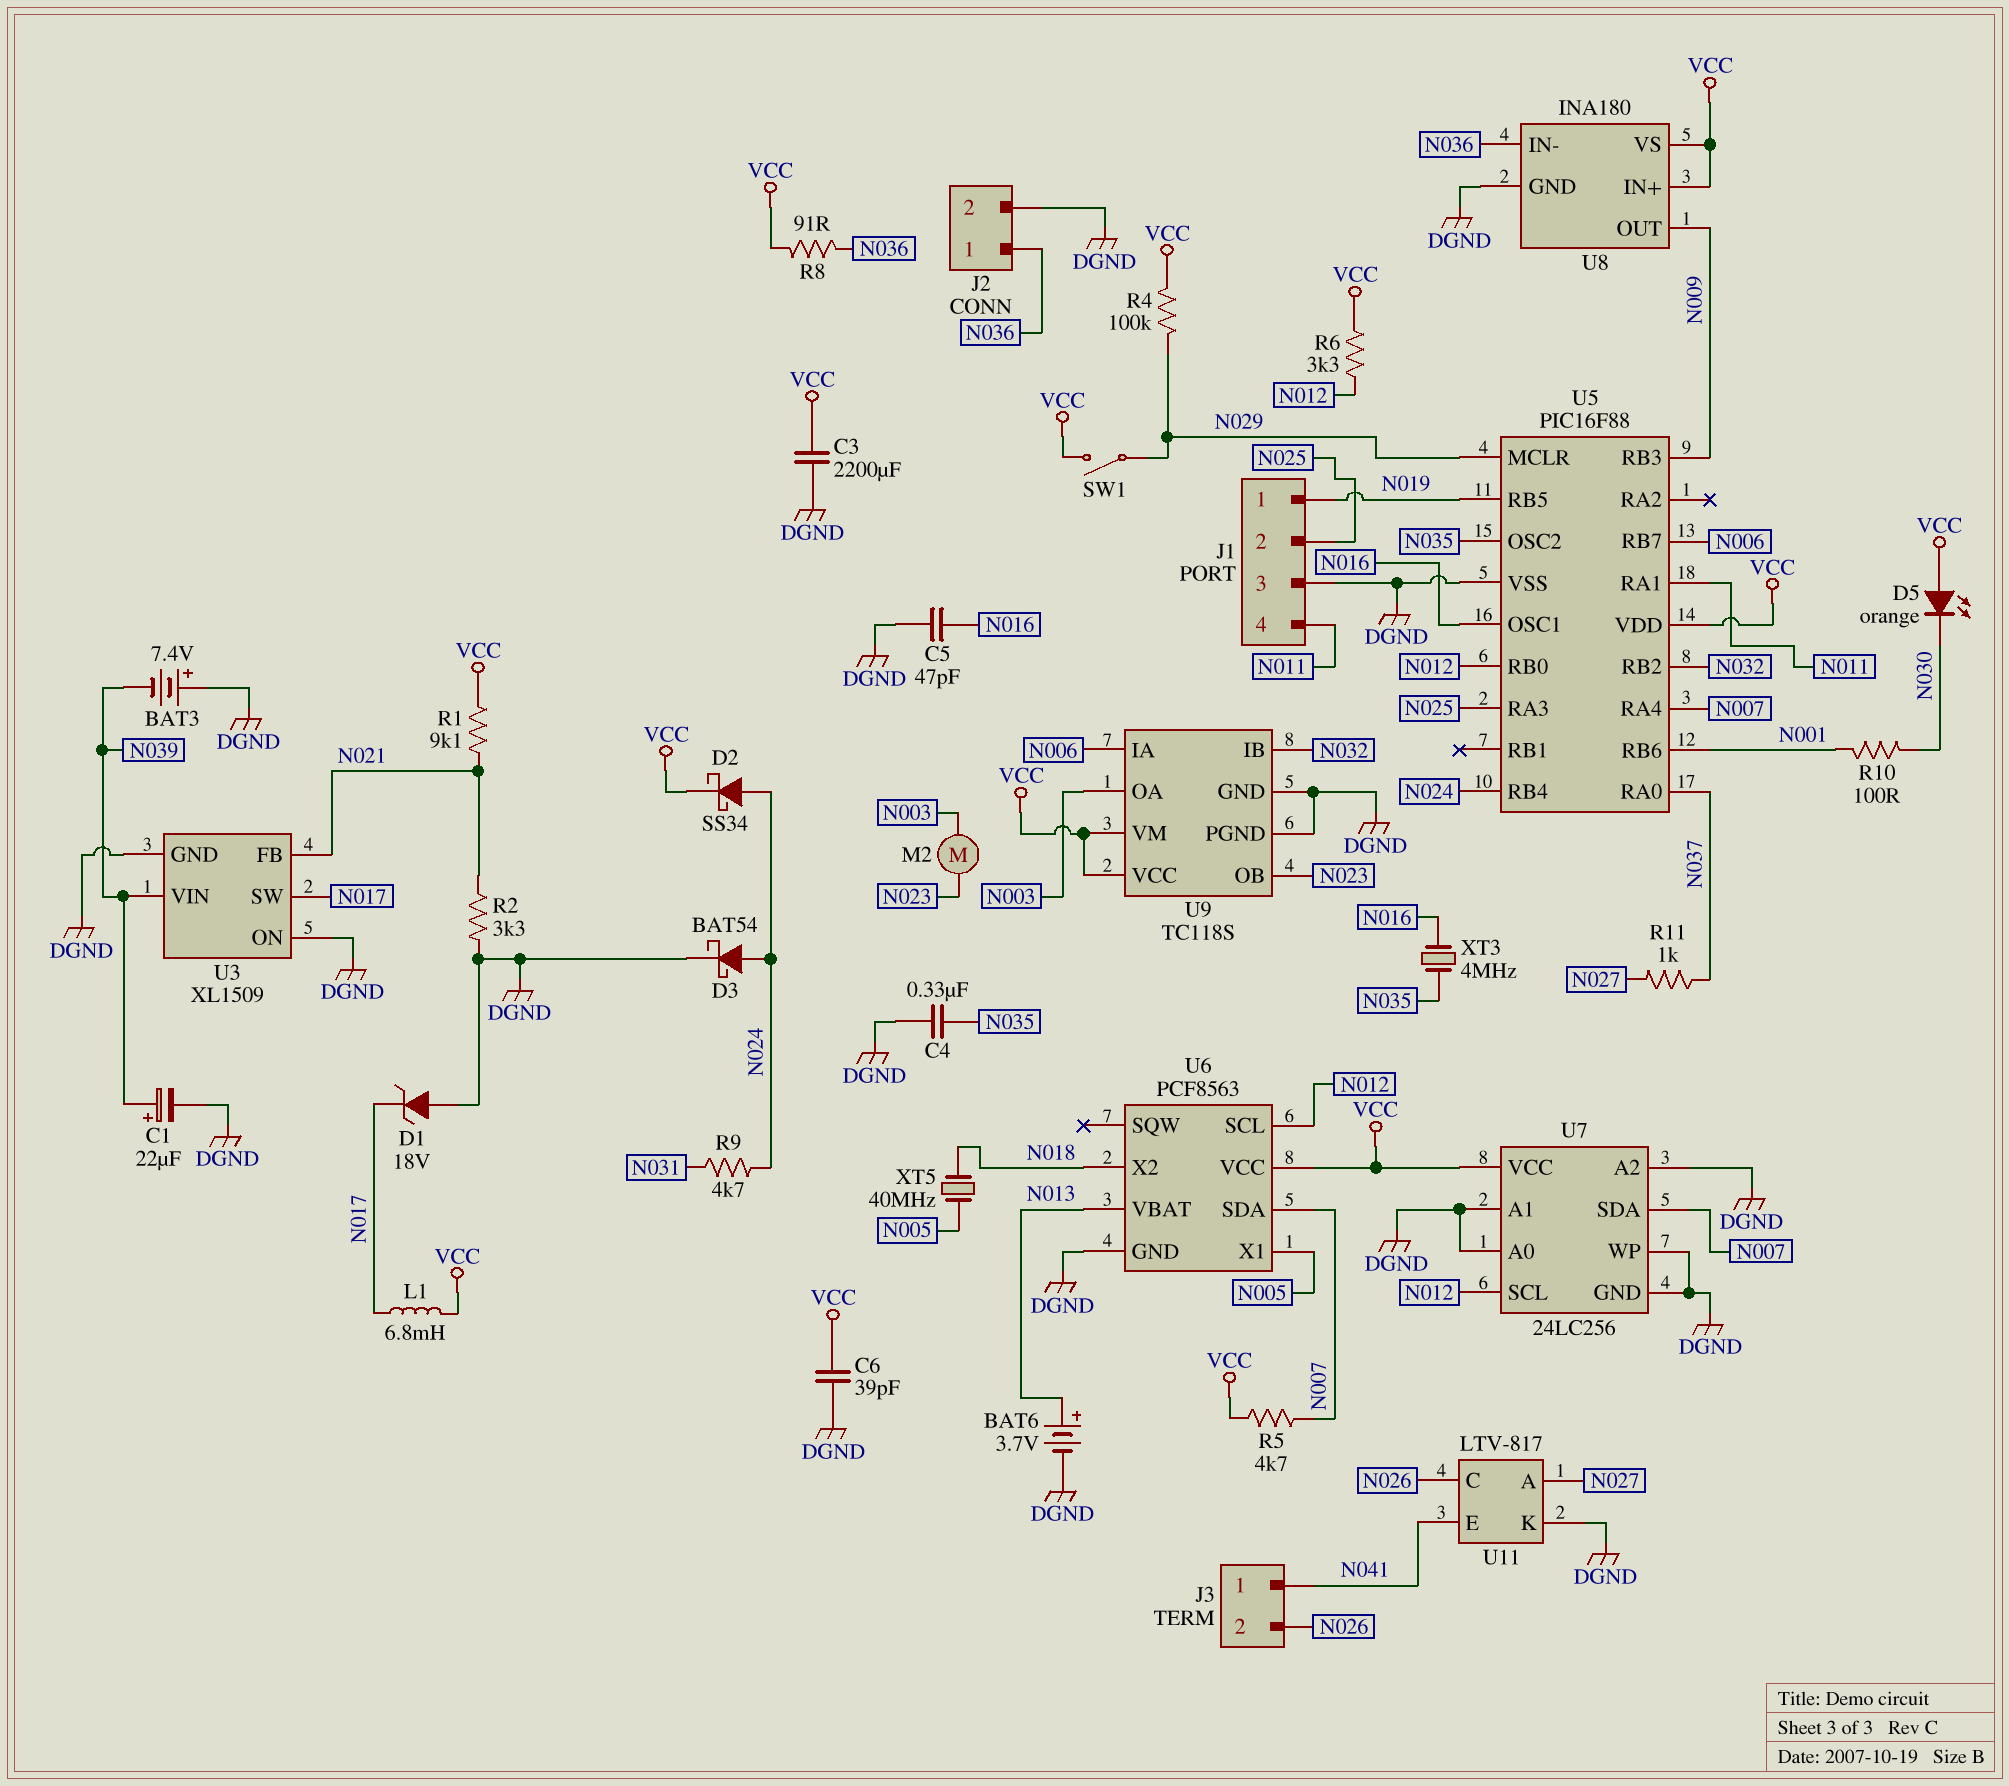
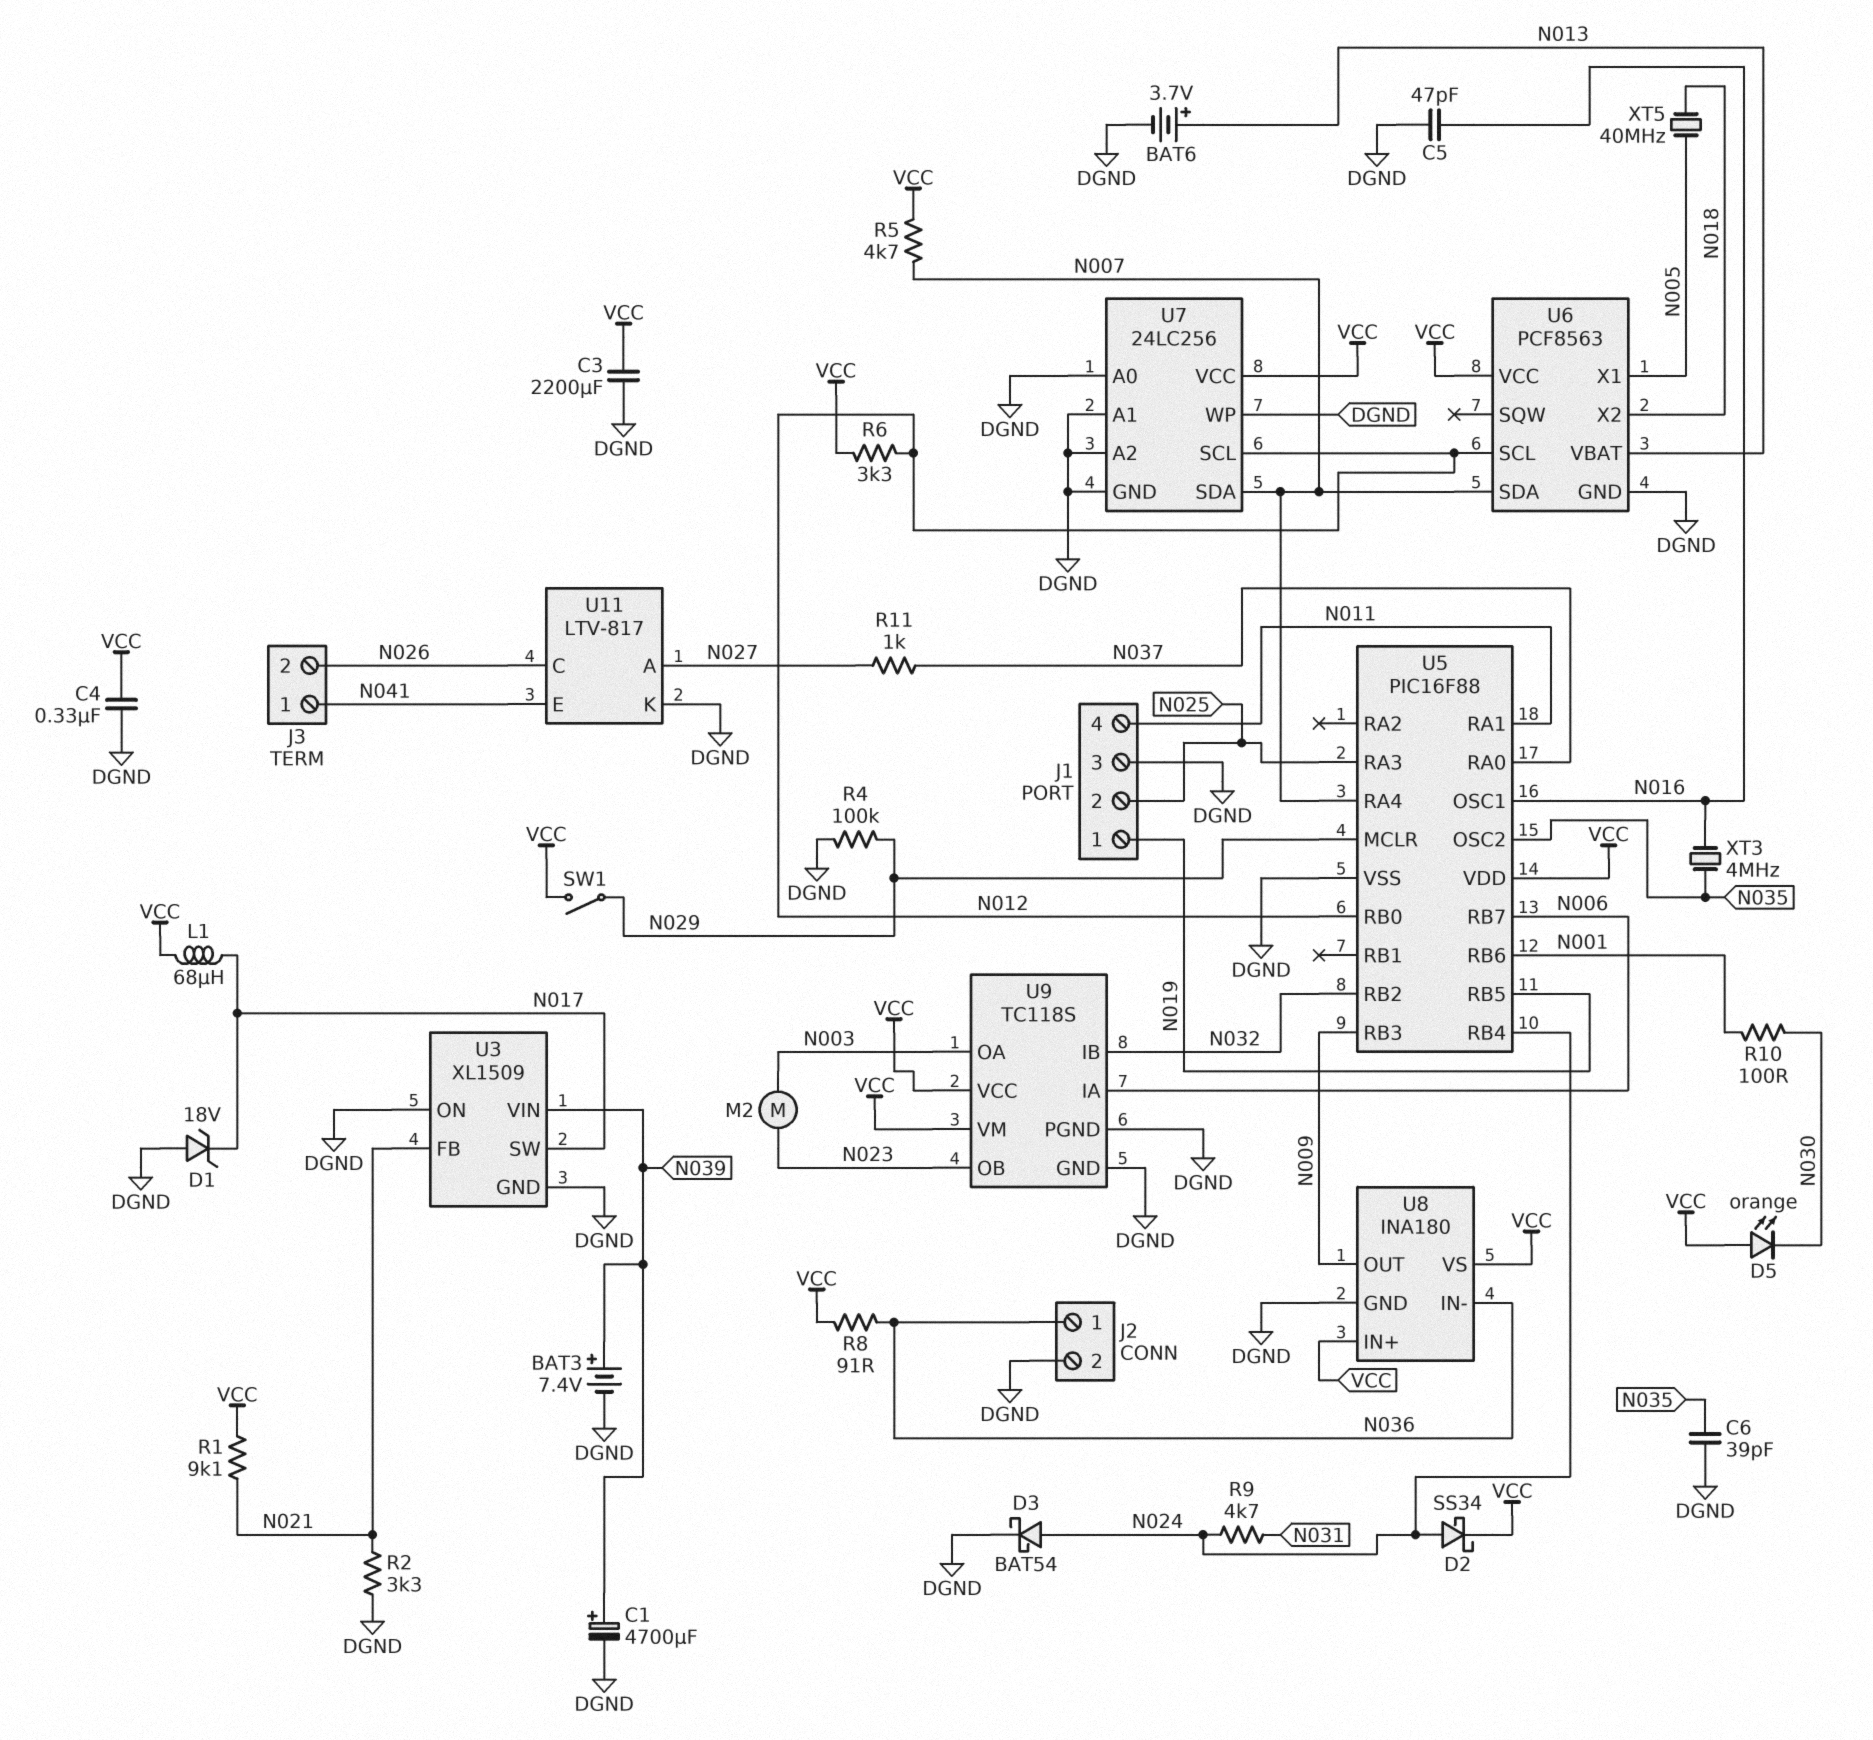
BAT3: 7.4V (plus DGND, minus N039) -> 7.4V (plus N039, minus DGND)
C1: 22uF (plus N039, minus DGND) -> 4700uF (plus N039, minus DGND)
C4: 330nF (DGND, N035) -> 330nF (DGND, VCC)
C6: 39pF (DGND, VCC) -> 39pF (DGND, N035)
L1: 6.8mH (N017, VCC) -> 68uH (N017, VCC)
R4: 100k (N029, VCC) -> 100k (DGND, N029)

